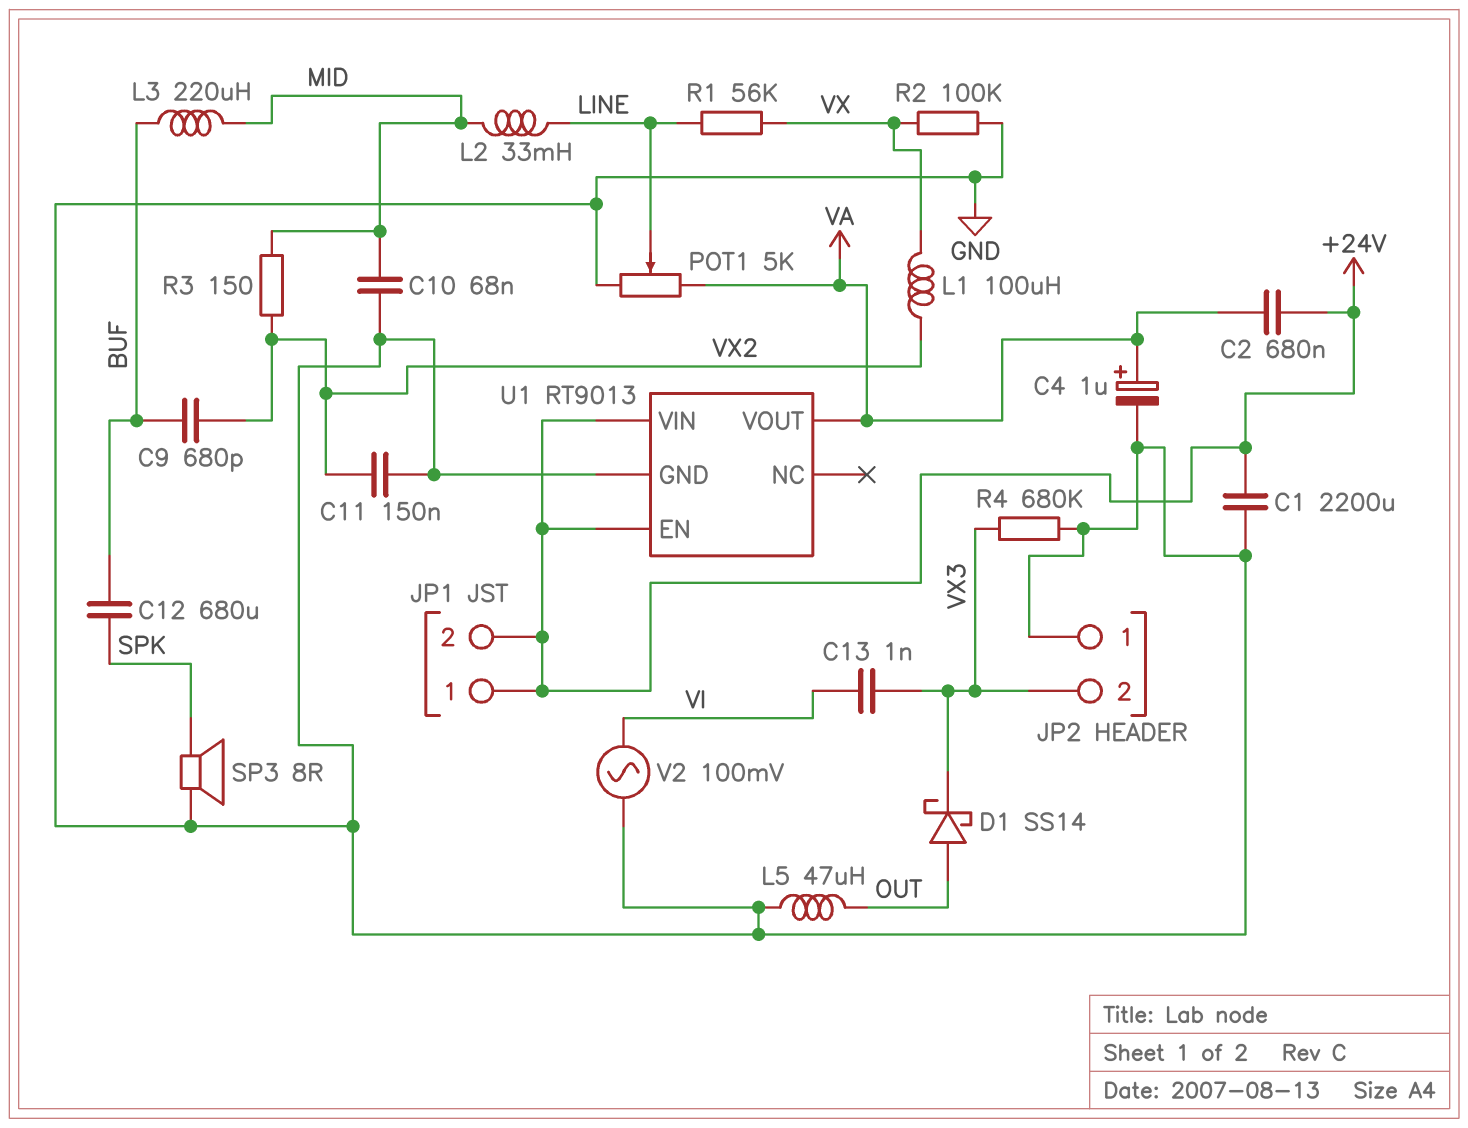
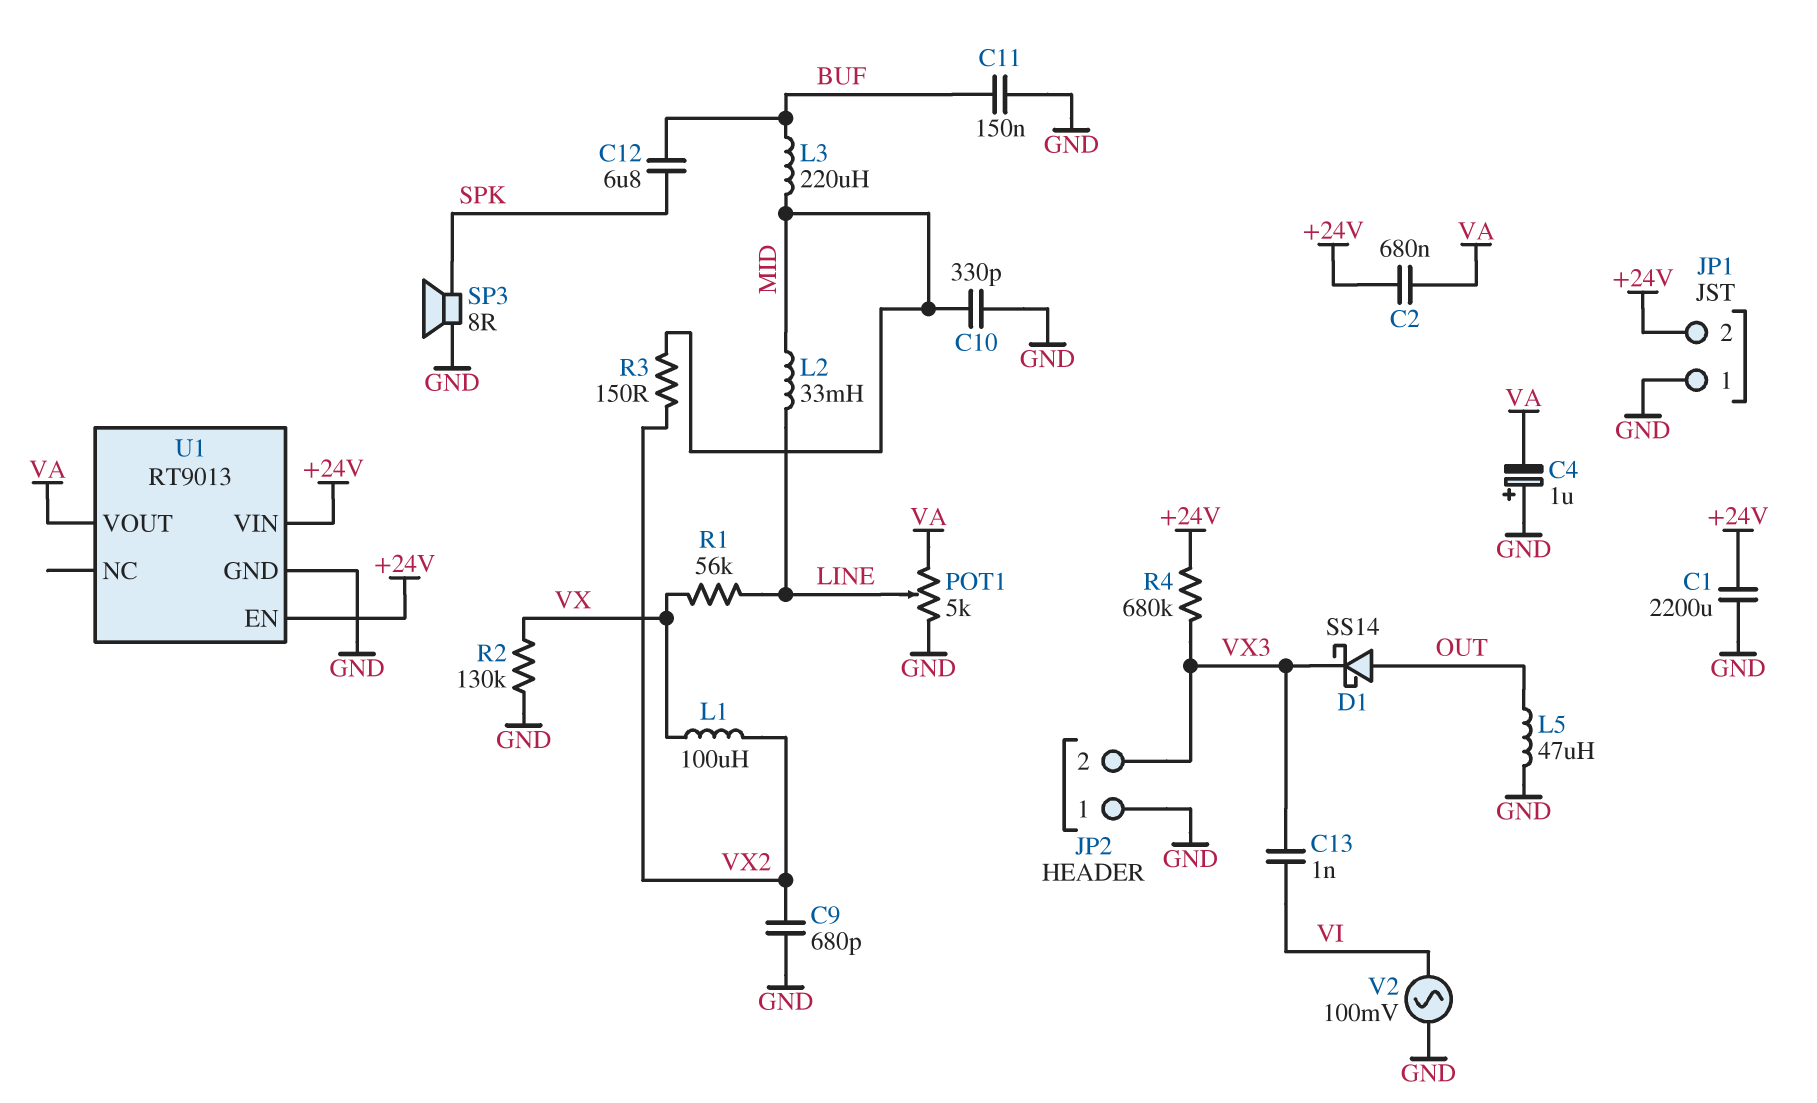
C4: 1uF (plus VA, minus GND) -> 1uF (plus GND, minus VA)
C9: 680pF (BUF, VX2) -> 680pF (GND, VX2)
C10: 68nF (GND, MID) -> 330pF (GND, MID)
C11: 150nF (GND, VX2) -> 150nF (BUF, GND)
C12: 680uF (BUF, SPK) -> 6.8uF (BUF, SPK)
JP1 pin 1: +24V -> GND
R2: 100k (GND, VX) -> 130k (GND, VX)
R4: 680k (GND, VX3) -> 680k (+24V, VX3)

